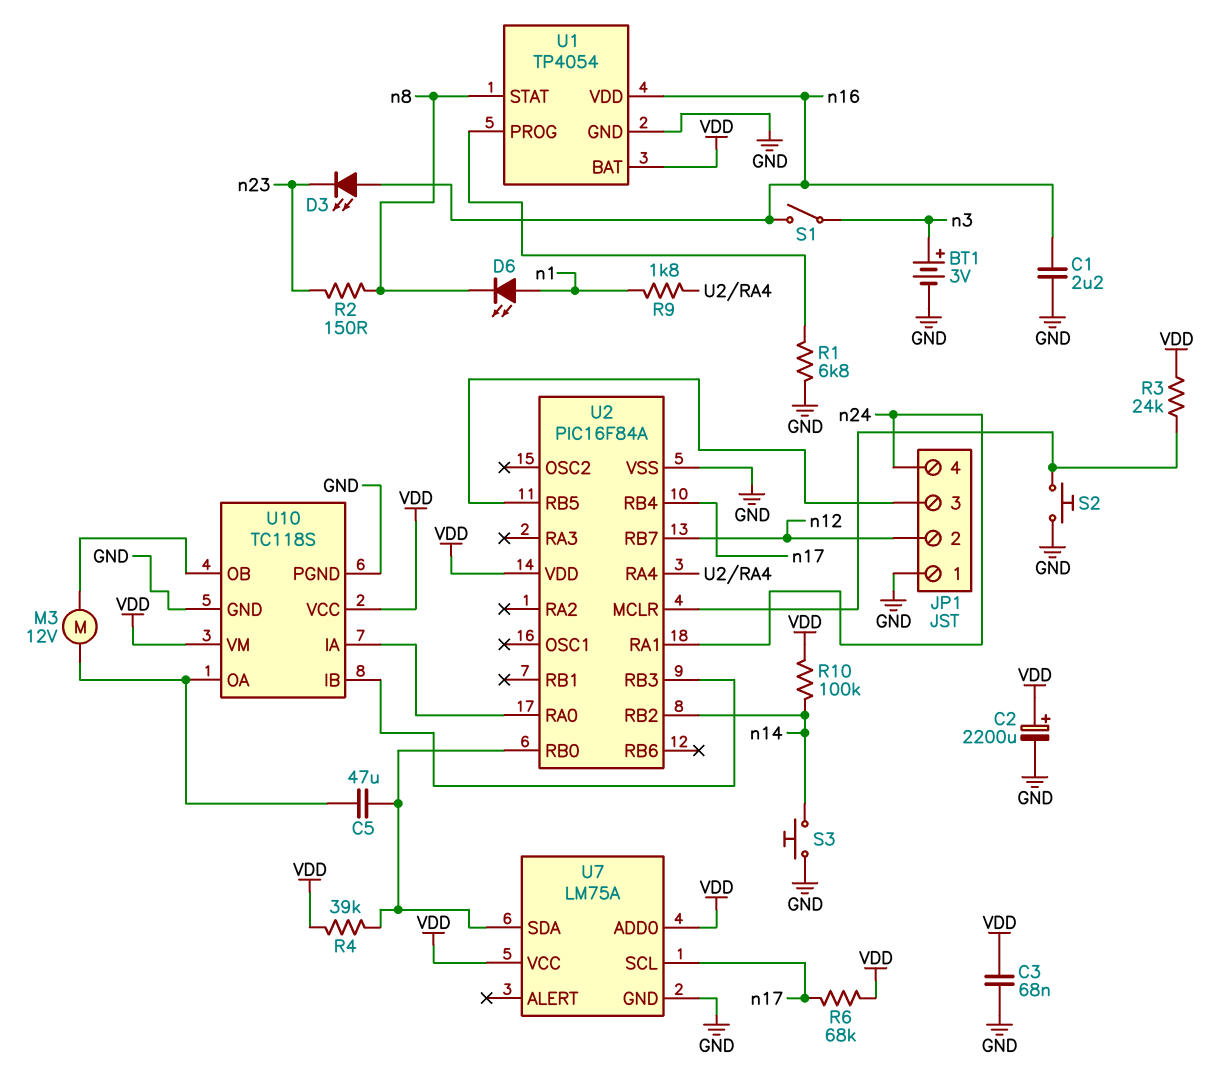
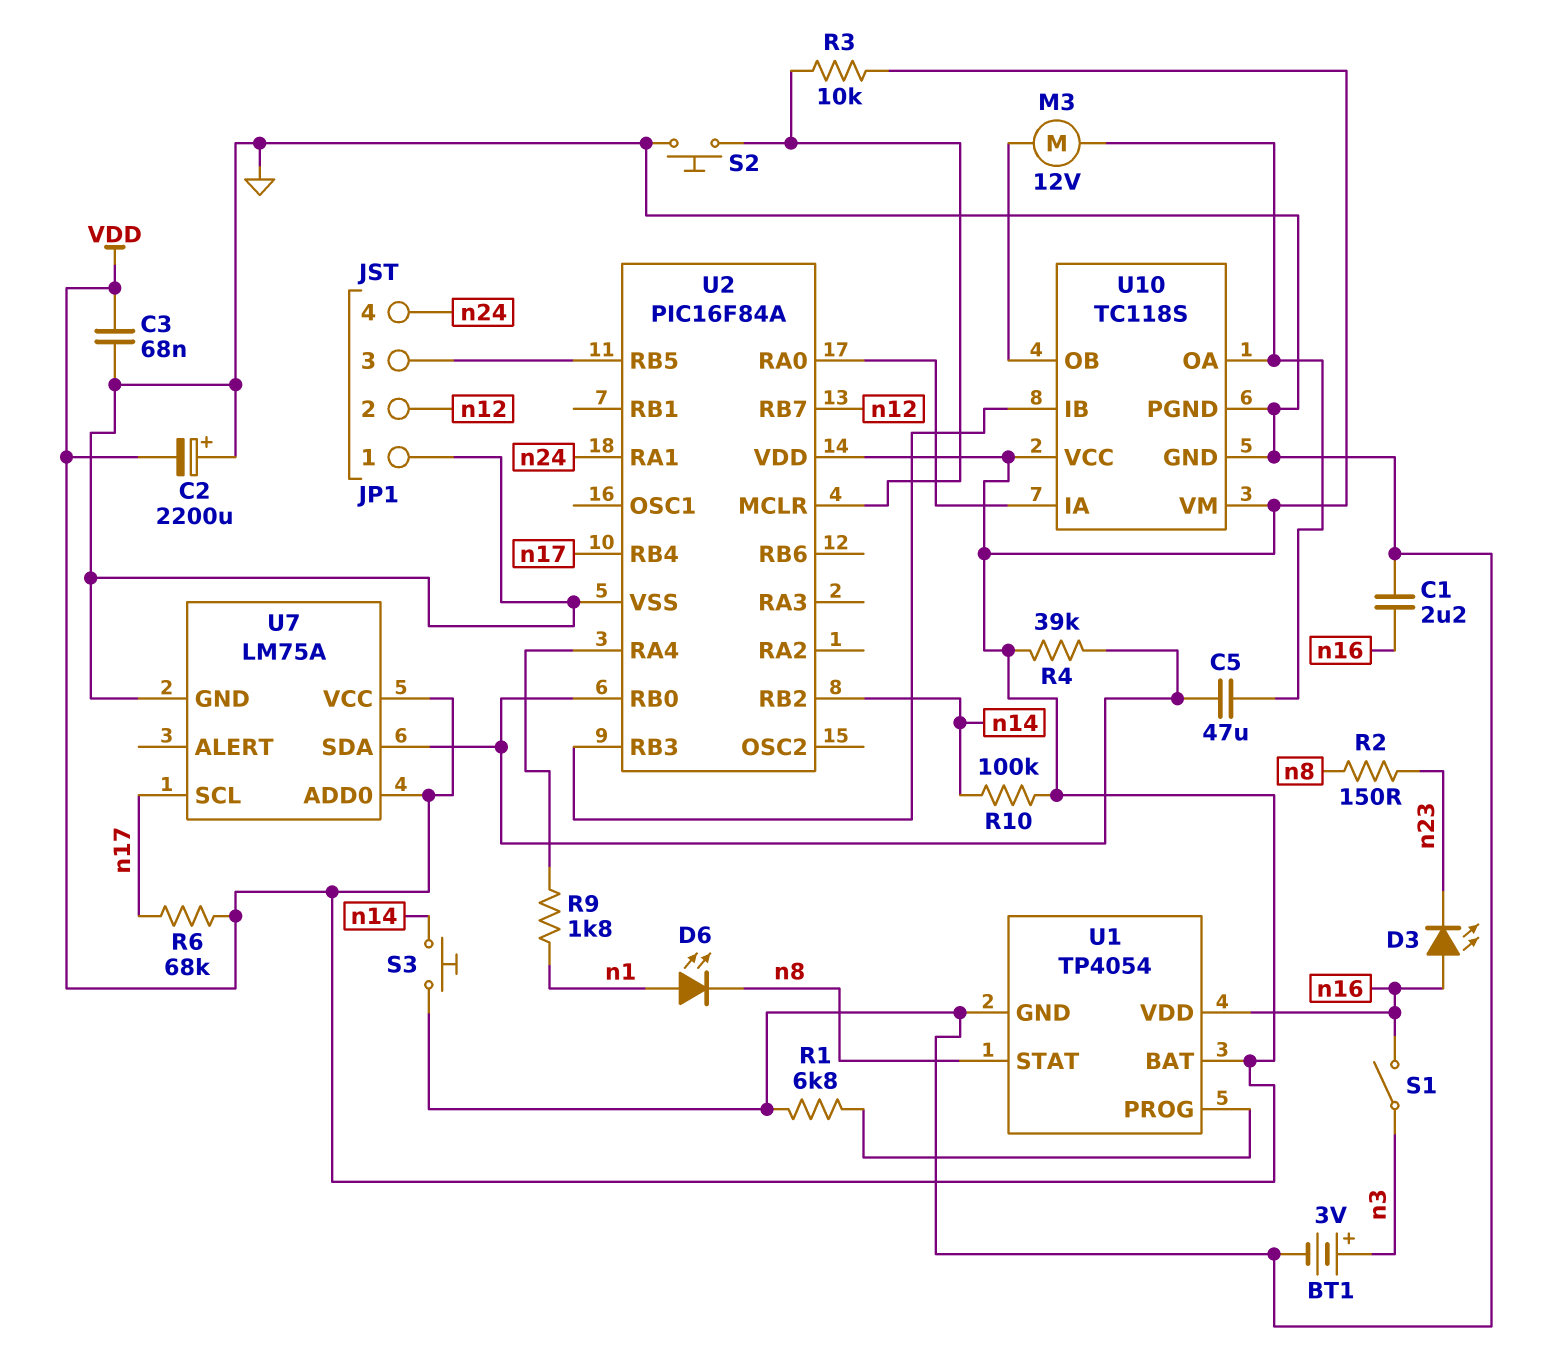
C2: 2200uF (plus VDD, minus GND) -> 2200uF (plus GND, minus VDD)
R3: 24k (U2/MCLR, VDD) -> 10k (U2/MCLR, VDD)

